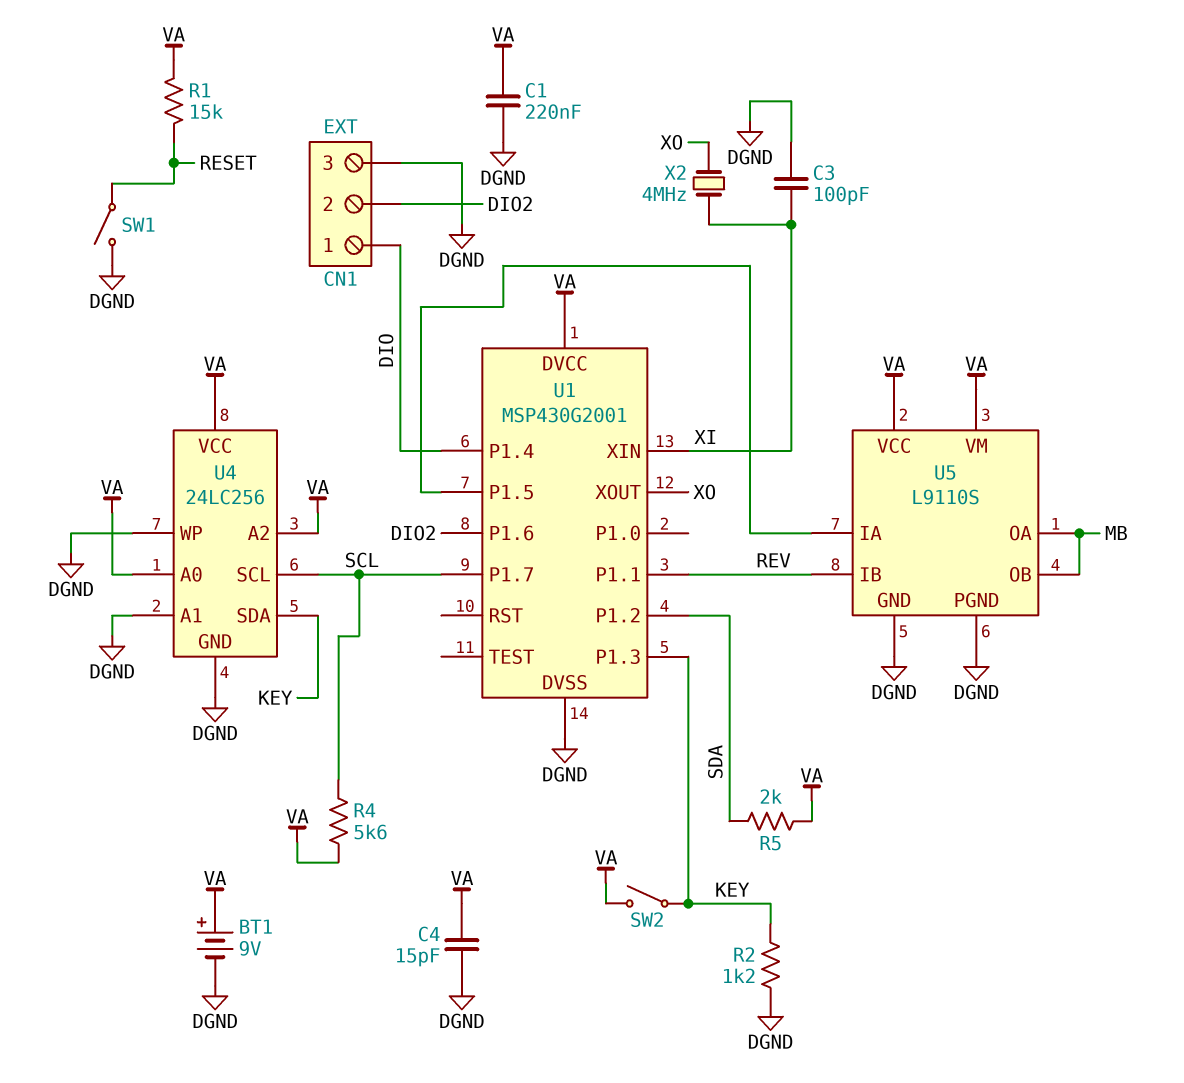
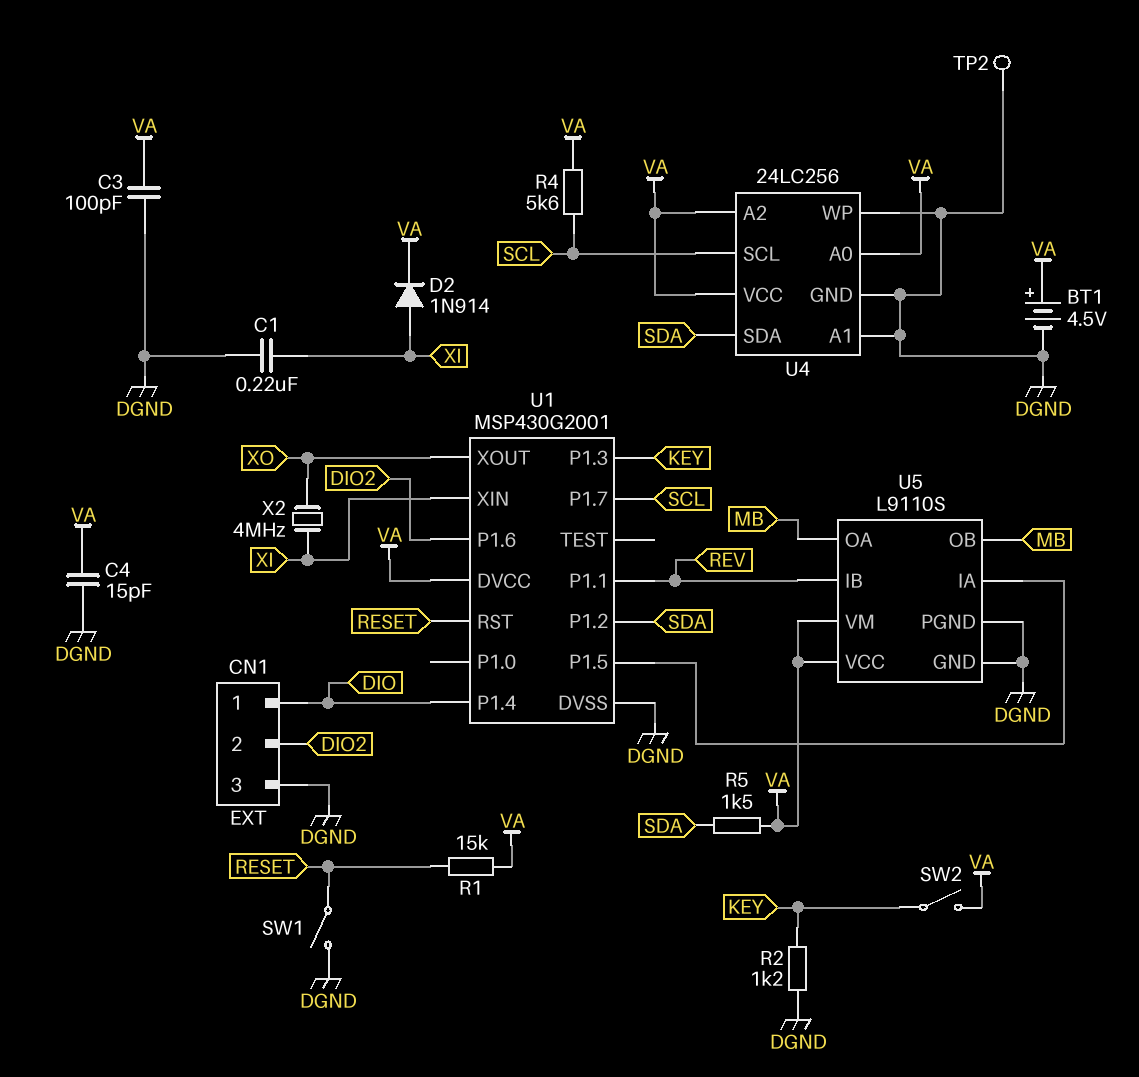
BT1: 9V (plus VA, minus DGND) -> 4.5V (plus VA, minus DGND)
C1: 220nF (DGND, VA) -> 220nF (DGND, XI)
C3: 100pF (DGND, XI) -> 100pF (DGND, VA)
D2: none -> diode 1N914 (A XI, K VA)
R5: 2k (SDA, VA) -> 1.5k (SDA, VA)
TP2: none -> test point (DGND)
U1 pin RST: none -> RESET
U4 pin SDA: KEY -> SDA

